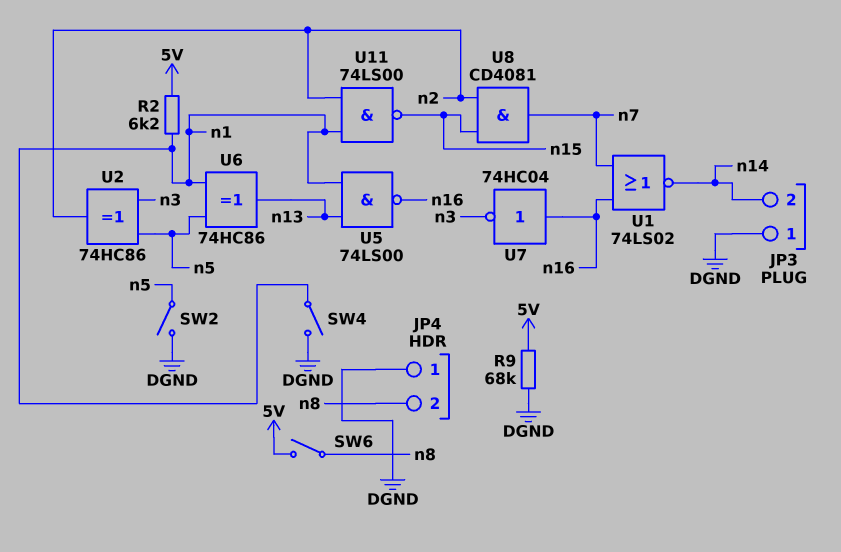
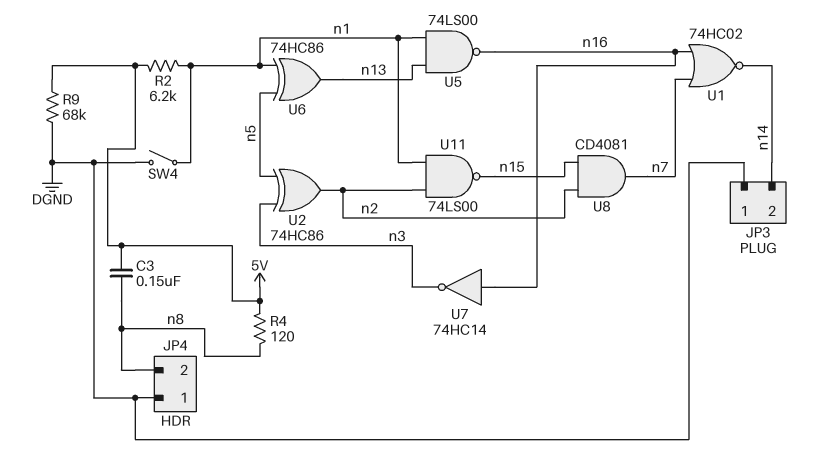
C3: none -> 150nF (5V, n8)
R4: none -> 120 (5V, n8)
SW2: switch (DGND, n5) -> none
SW6: switch (5V, n8) -> none
U1: NOR 74LS02 (in n7, in n16, out n14) -> NOR 74HC02 (in n7, in n16, out n14)
U7: NOT 74HC04 (in n16, out n3) -> NOT 74HC14 (in n16, out n3)

